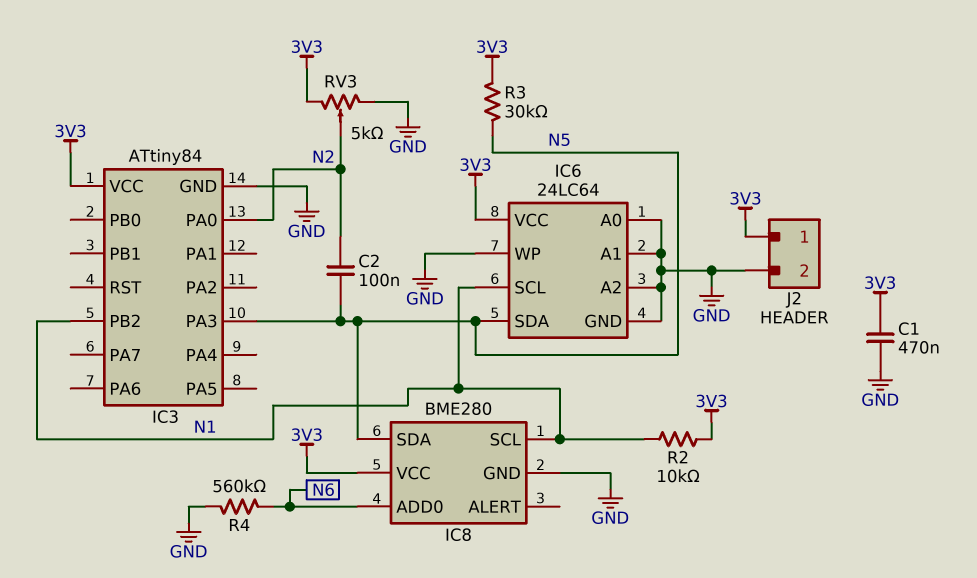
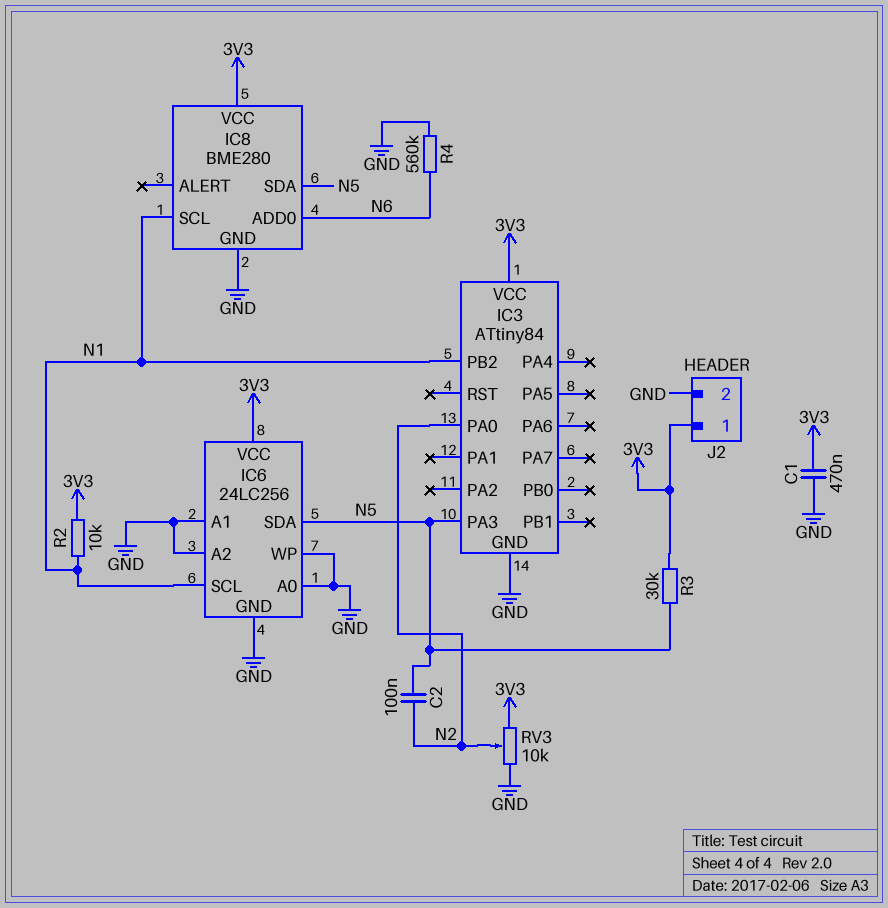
IC6: 24LC64 -> 24LC256
RV3: 5k (3V3, GND, wiper N2) -> 10k (3V3, GND, wiper N2)

